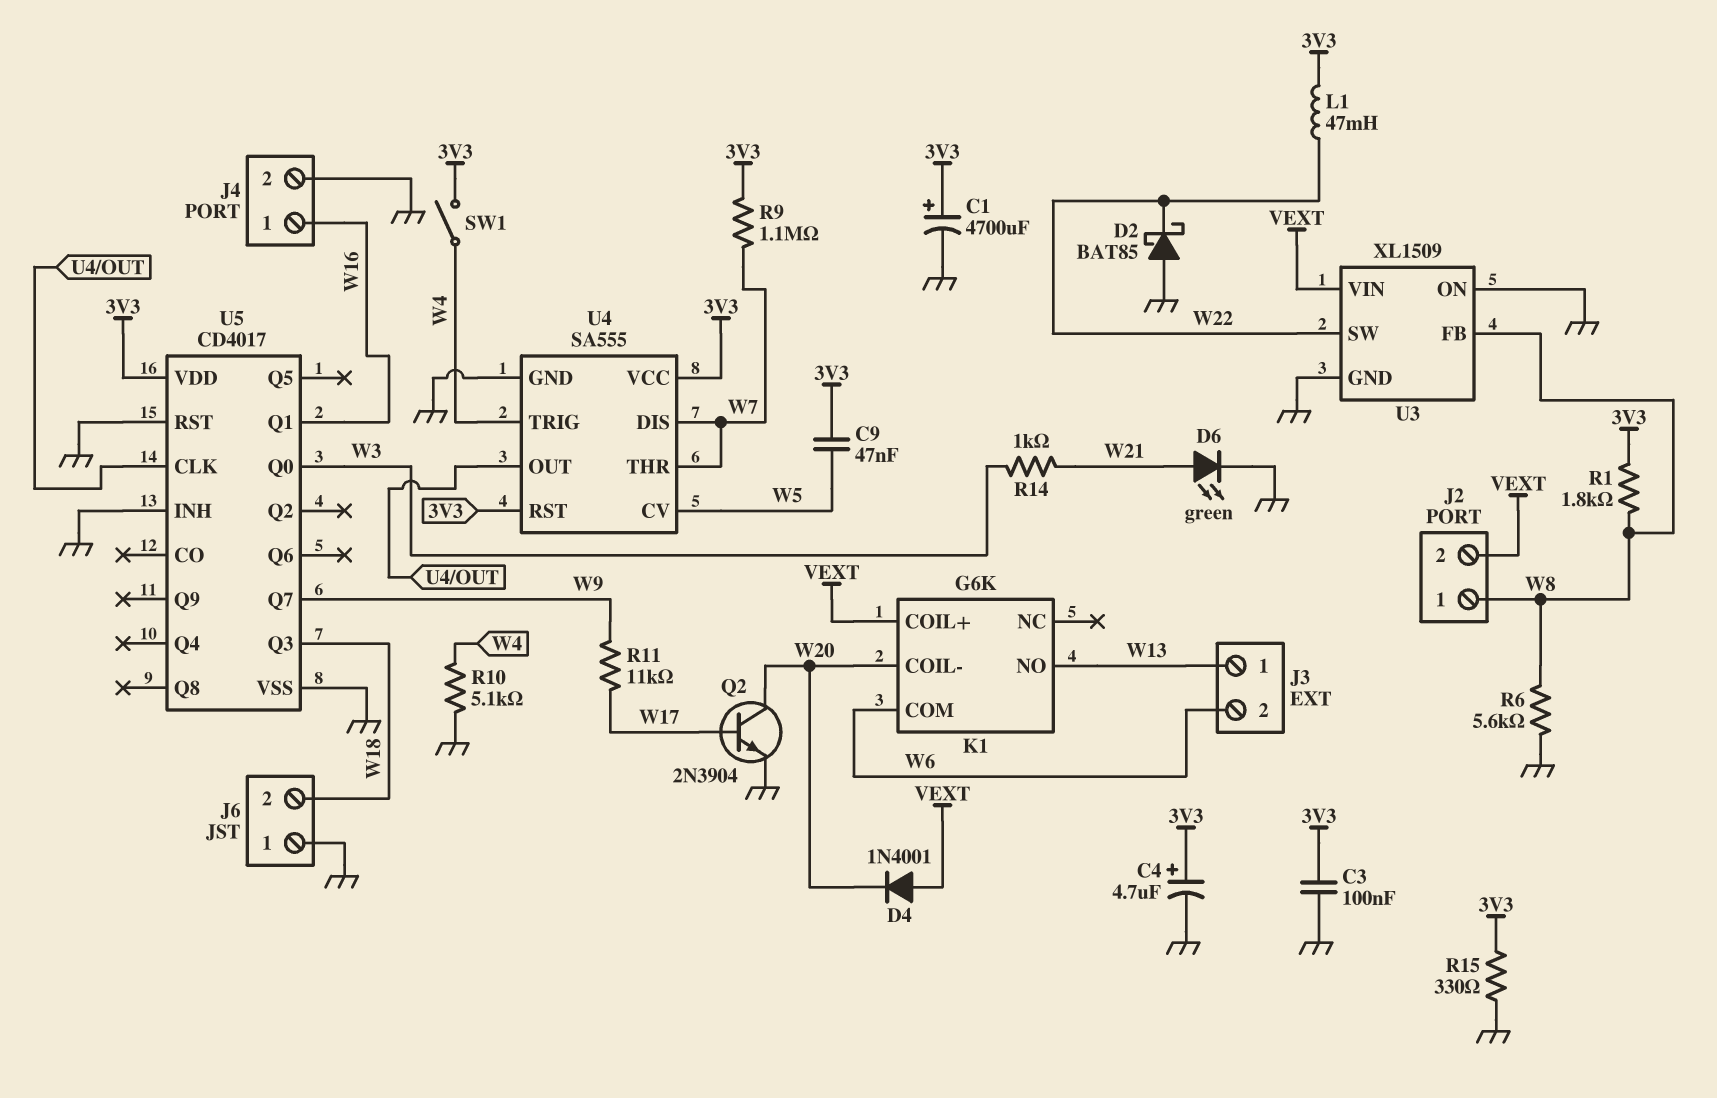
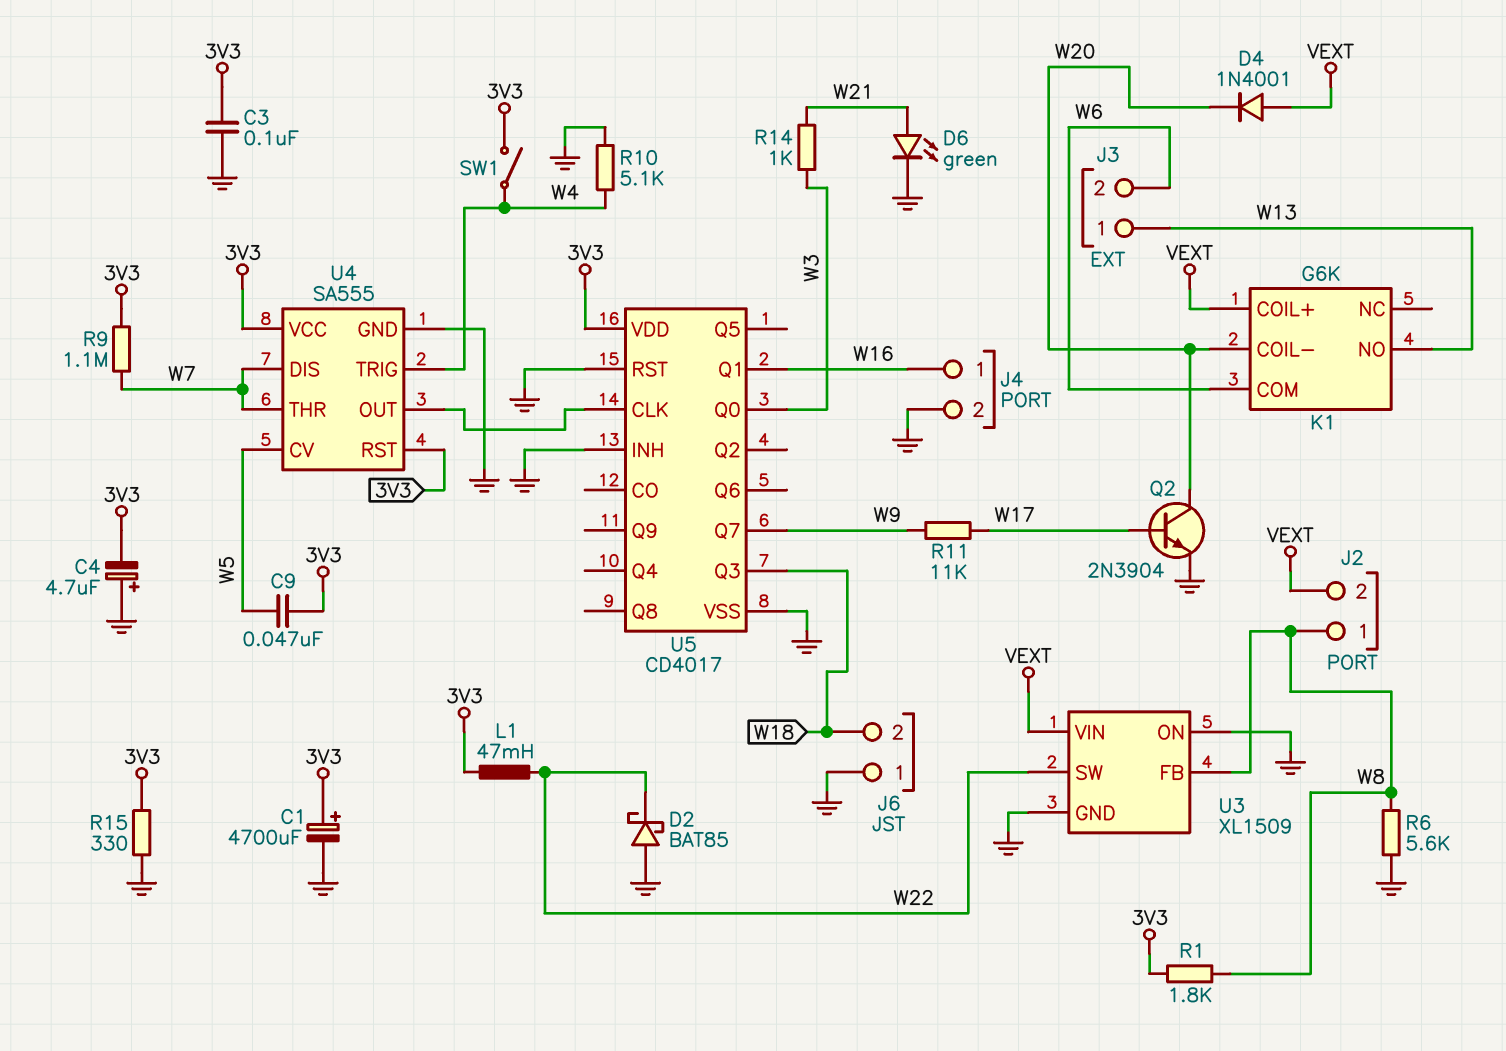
C4: 4.7uF (plus 3V3, minus GND) -> 4.7uF (plus GND, minus 3V3)

